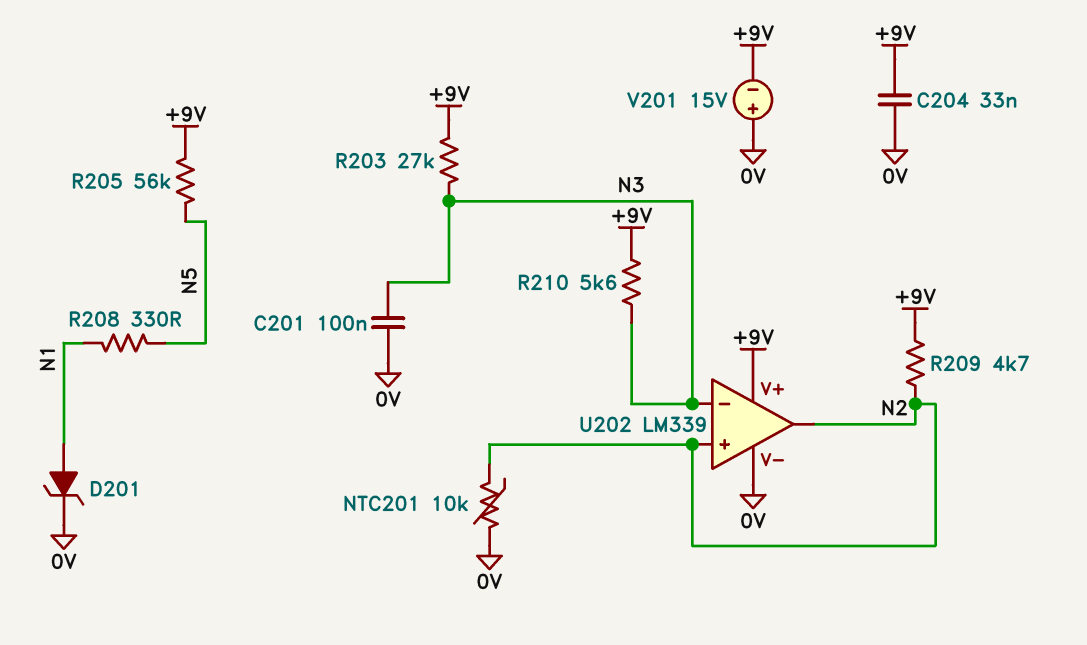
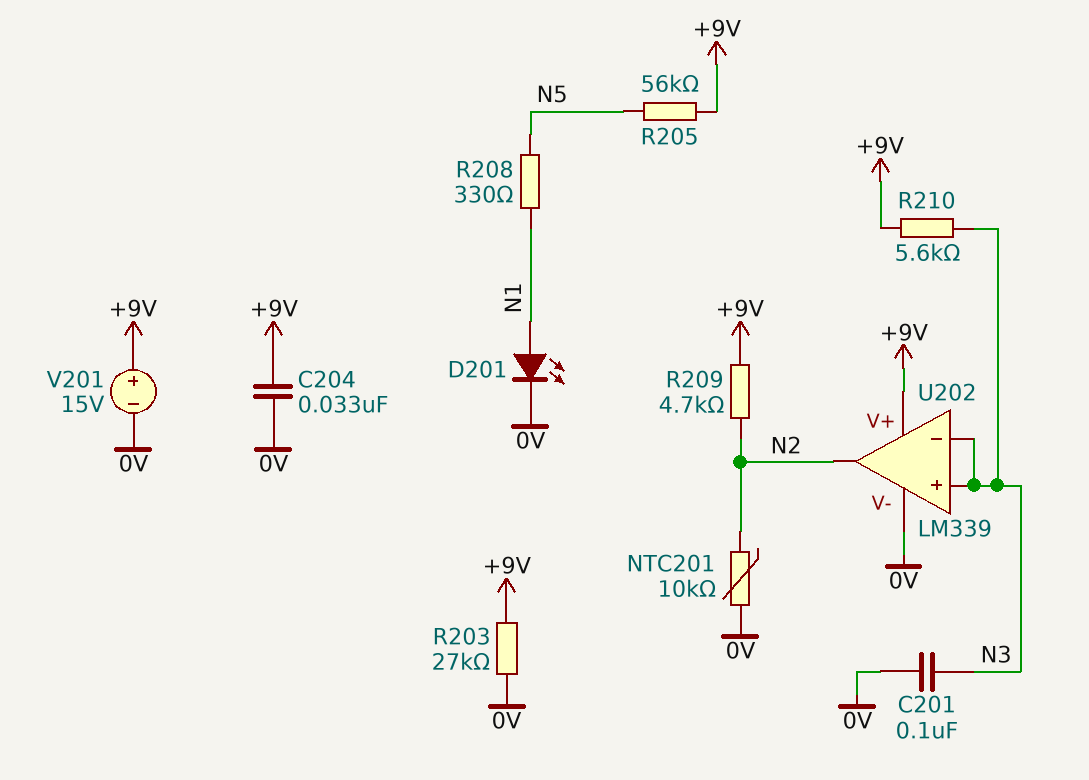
D201: zener (A N1, K 0V) -> LED (A N1, K 0V)
R203: 27k (+9V, N3) -> 27k (+9V, 0V)
U202 pin in+: N2 -> N3
V201: 15V (plus 0V, minus +9V) -> 15V (plus +9V, minus 0V)

